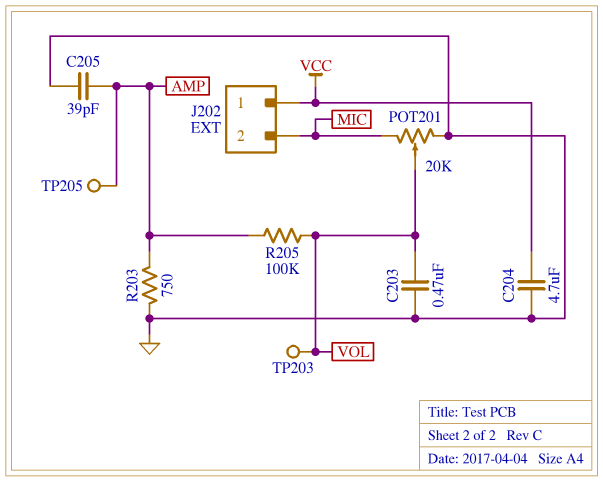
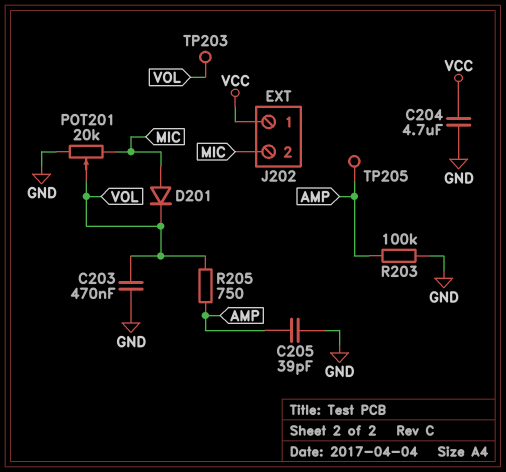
D201: none -> diode (A MIC, K VOL)
R203: 750 (AMP, GND) -> 100k (AMP, GND)
R205: 100k (AMP, VOL) -> 750 (AMP, VOL)

